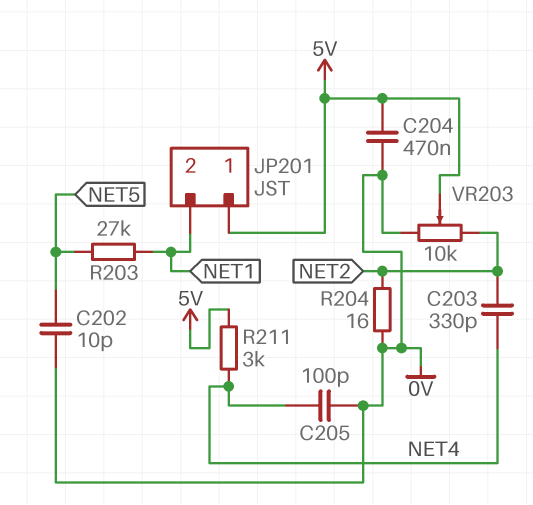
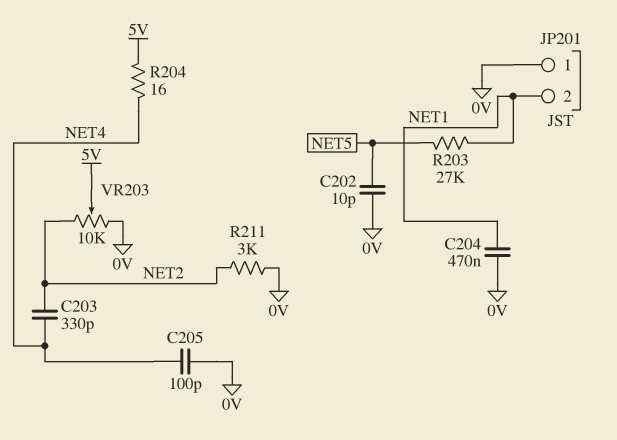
C204: 470nF (0V, 5V) -> 470nF (0V, NET1)
JP201 pin 1: 5V -> 0V
R204: 16 (0V, NET2) -> 16 (5V, NET4)
R211: 3k (5V, NET4) -> 3k (0V, NET2)

